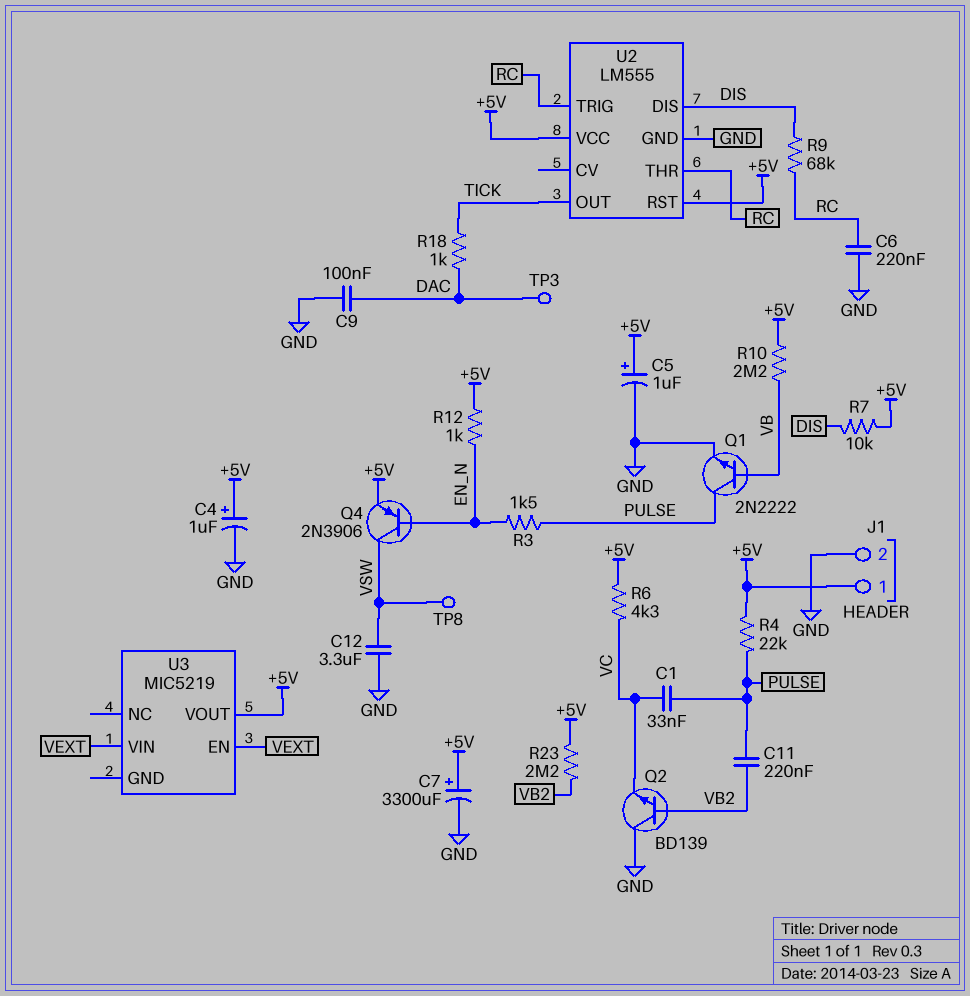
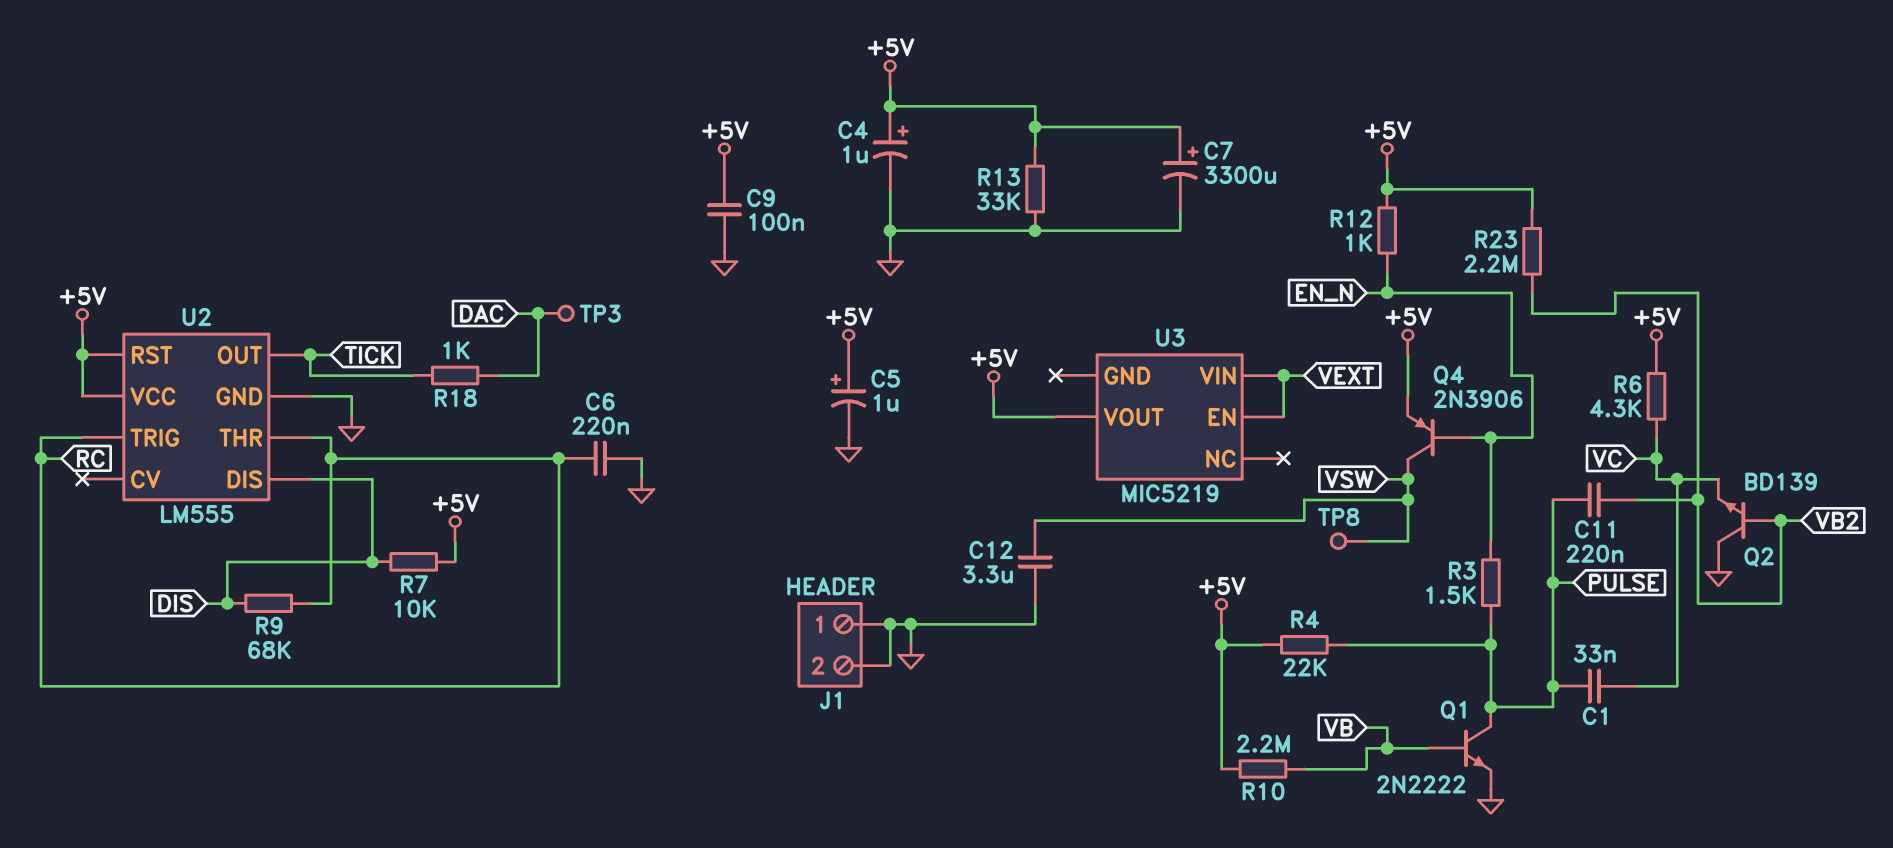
C9: 100nF (DAC, GND) -> 100nF (+5V, GND)
J1 pin 1: +5V -> GND
R13: none -> 33k (+5V, GND)

